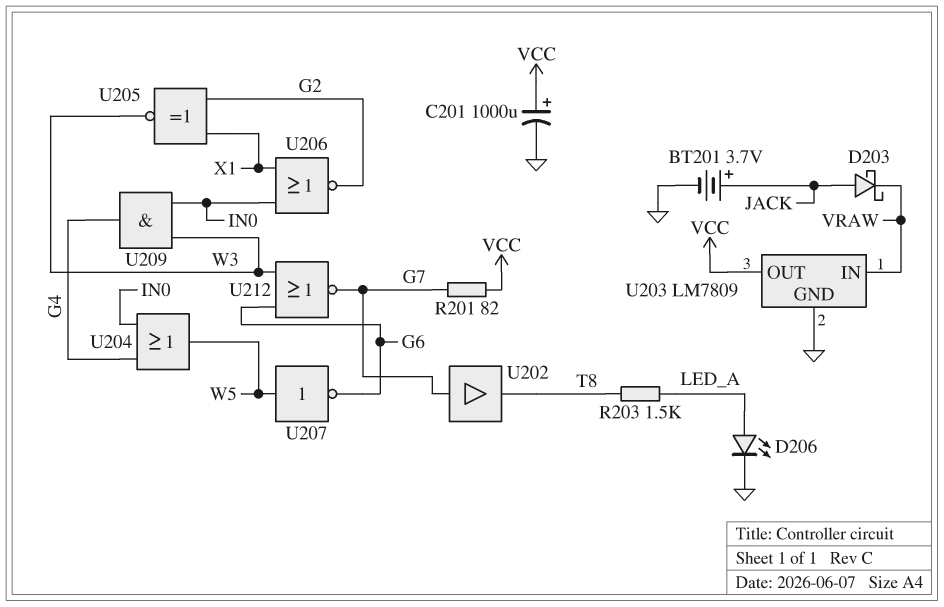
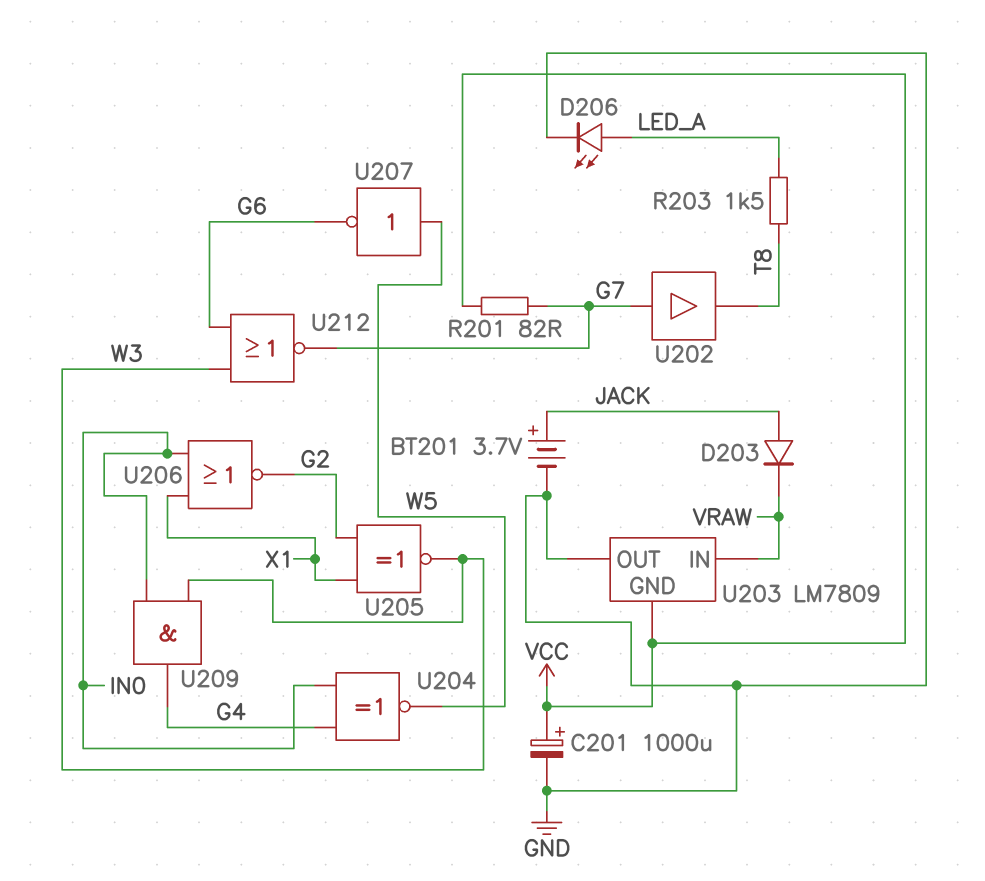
D203: schottky (A JACK, K VRAW) -> diode (A JACK, K VRAW)
U203 pin GND: GND -> VCC
U203 pin OUT: VCC -> GND
U204: OR (in G4, in IN0, out W5) -> XNOR (in G4, in IN0, out W5)

